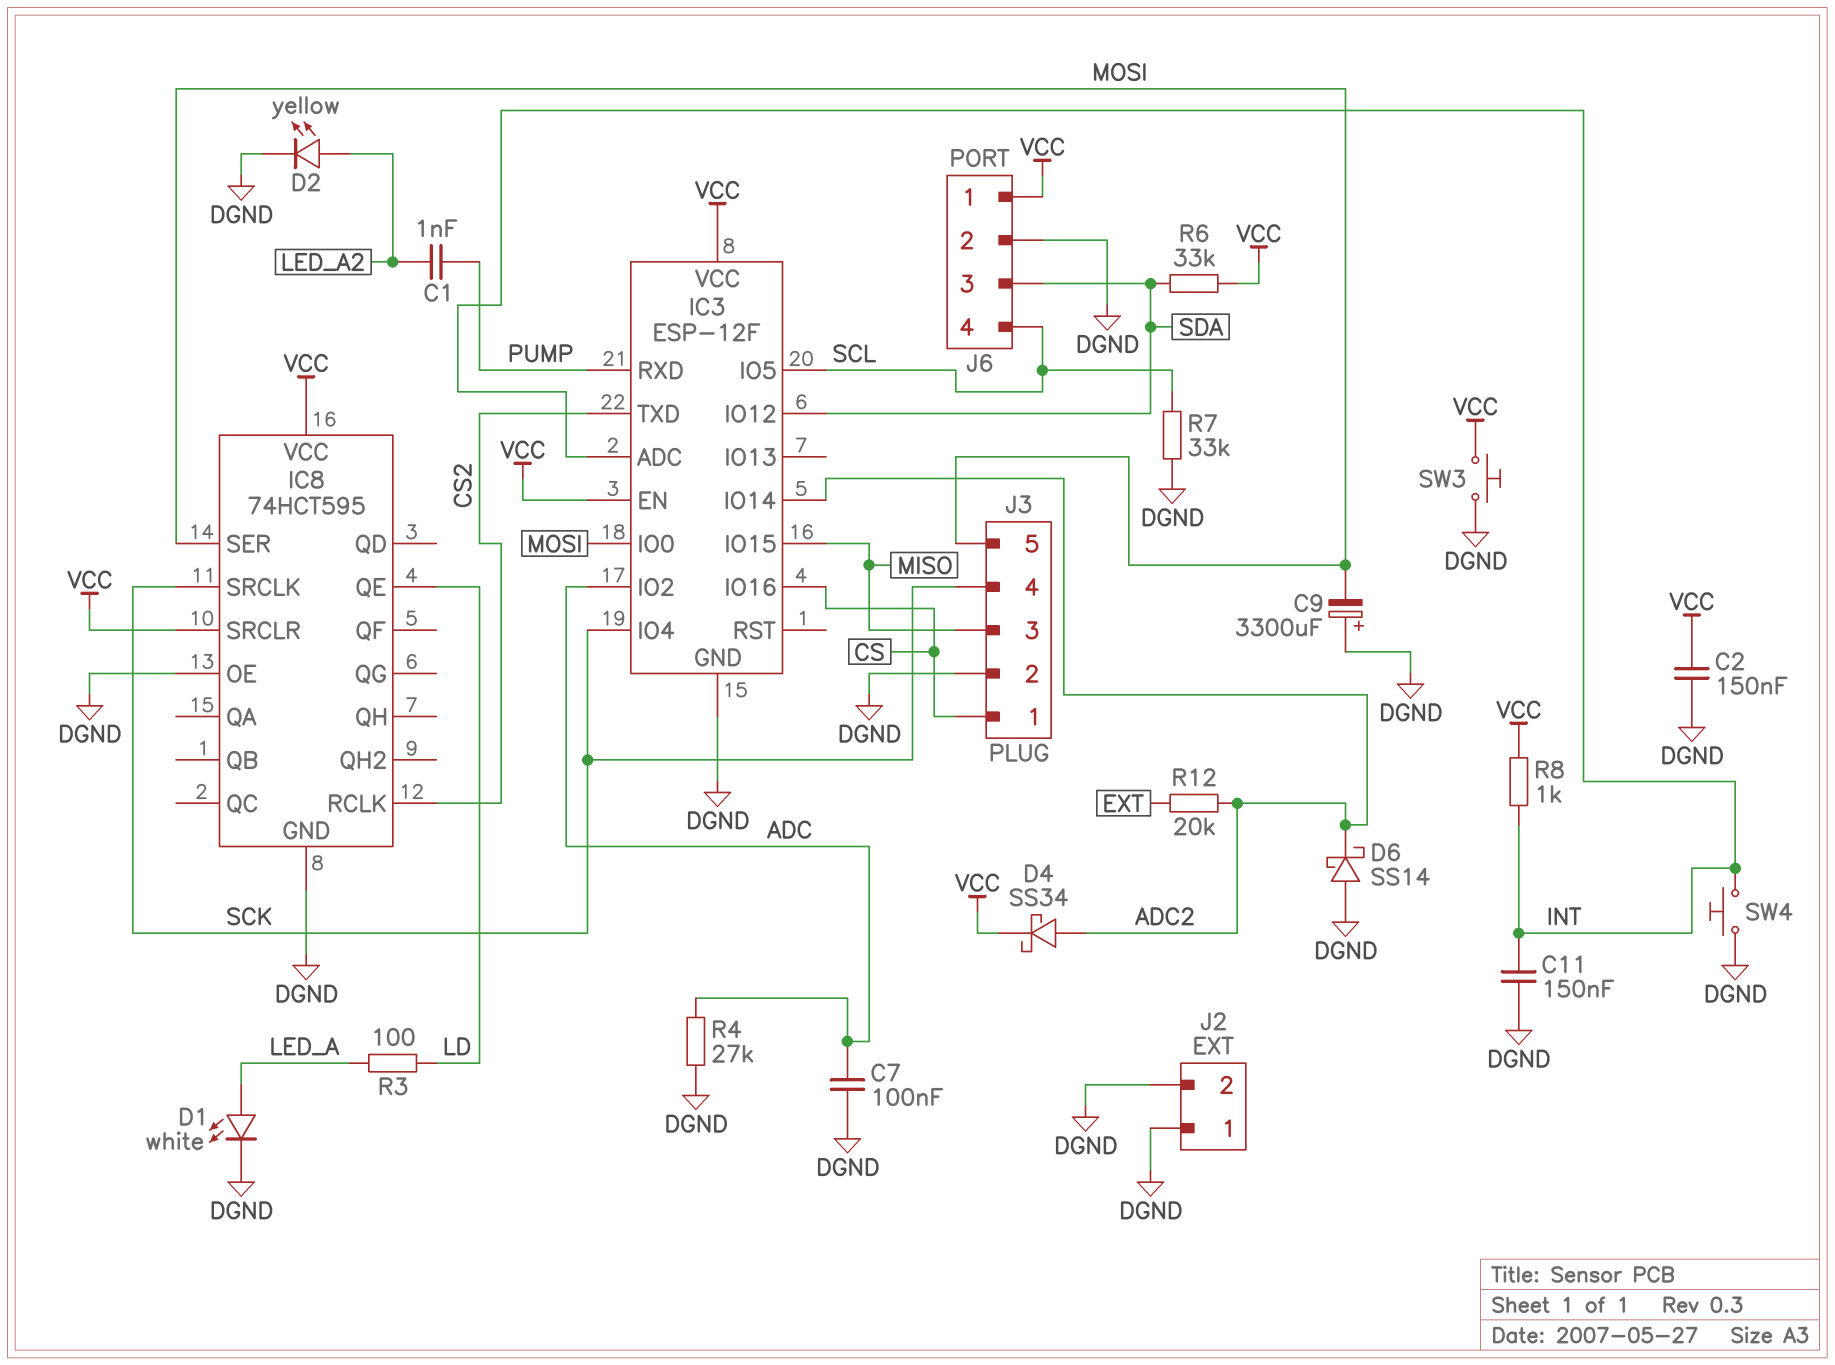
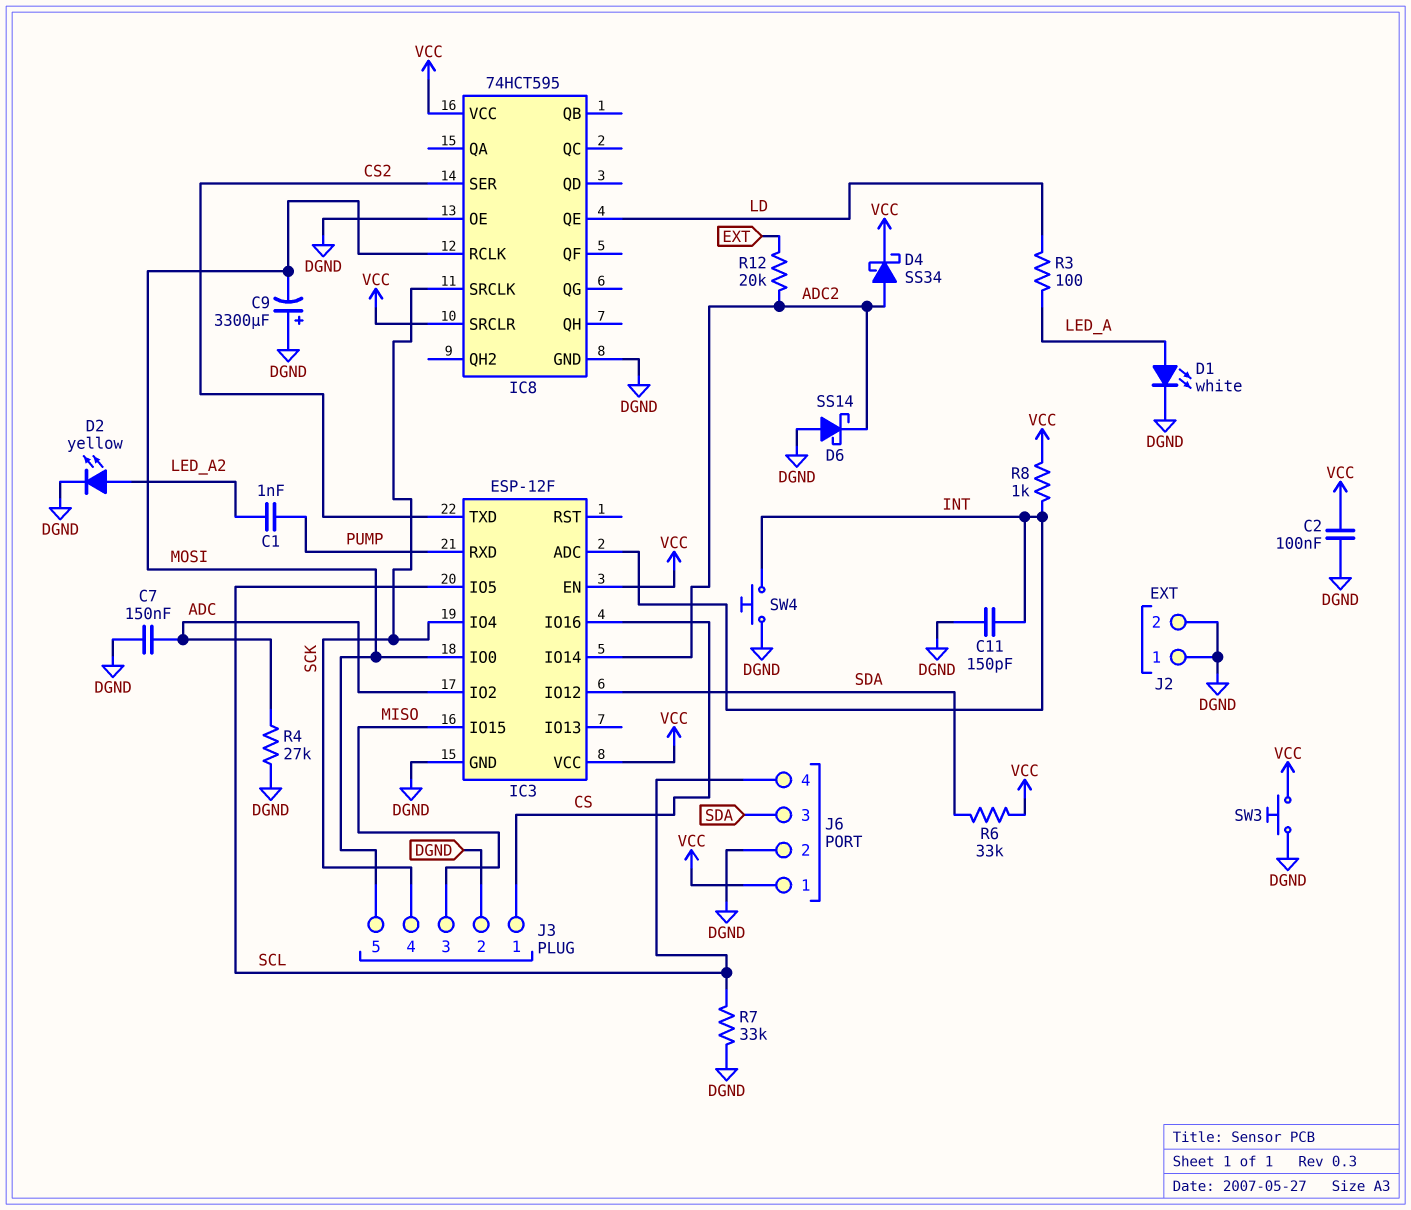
C2: 150nF (DGND, VCC) -> 100nF (DGND, VCC)
C7: 100nF (ADC, DGND) -> 150nF (ADC, DGND)
C11: 150nF (DGND, INT) -> 150pF (DGND, INT)
IC8 pin RCLK: CS2 -> MOSI
IC8 pin SER: MOSI -> CS2

